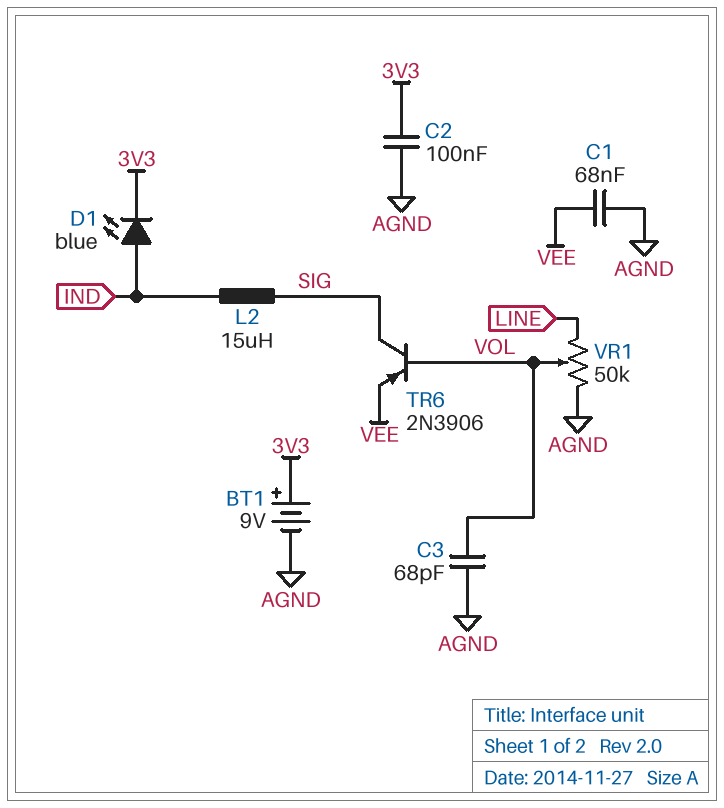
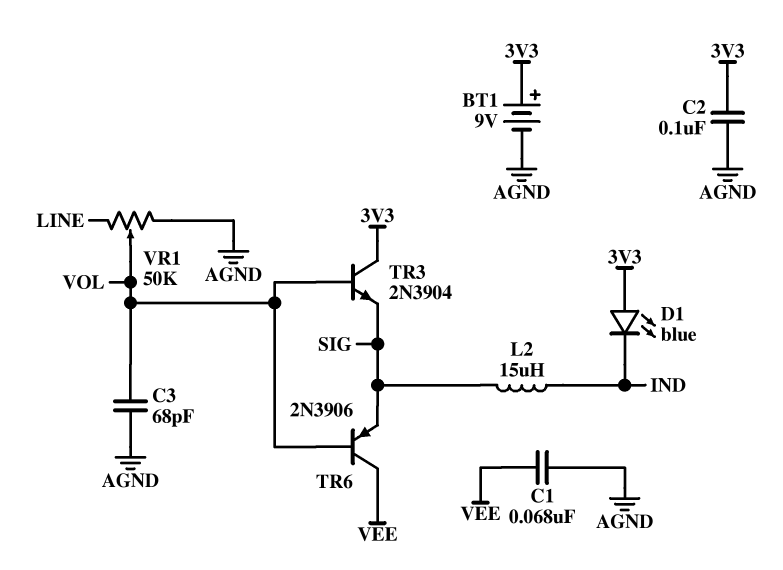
D1: LED blue (A IND, K 3V3) -> LED blue (A 3V3, K IND)
TR3: none -> NPN 2N3904 (B VOL, C 3V3, E SIG)
TR6: PNP 2N3906 (B VOL, C SIG, E VEE) -> PNP 2N3906 (B VOL, C VEE, E SIG)

